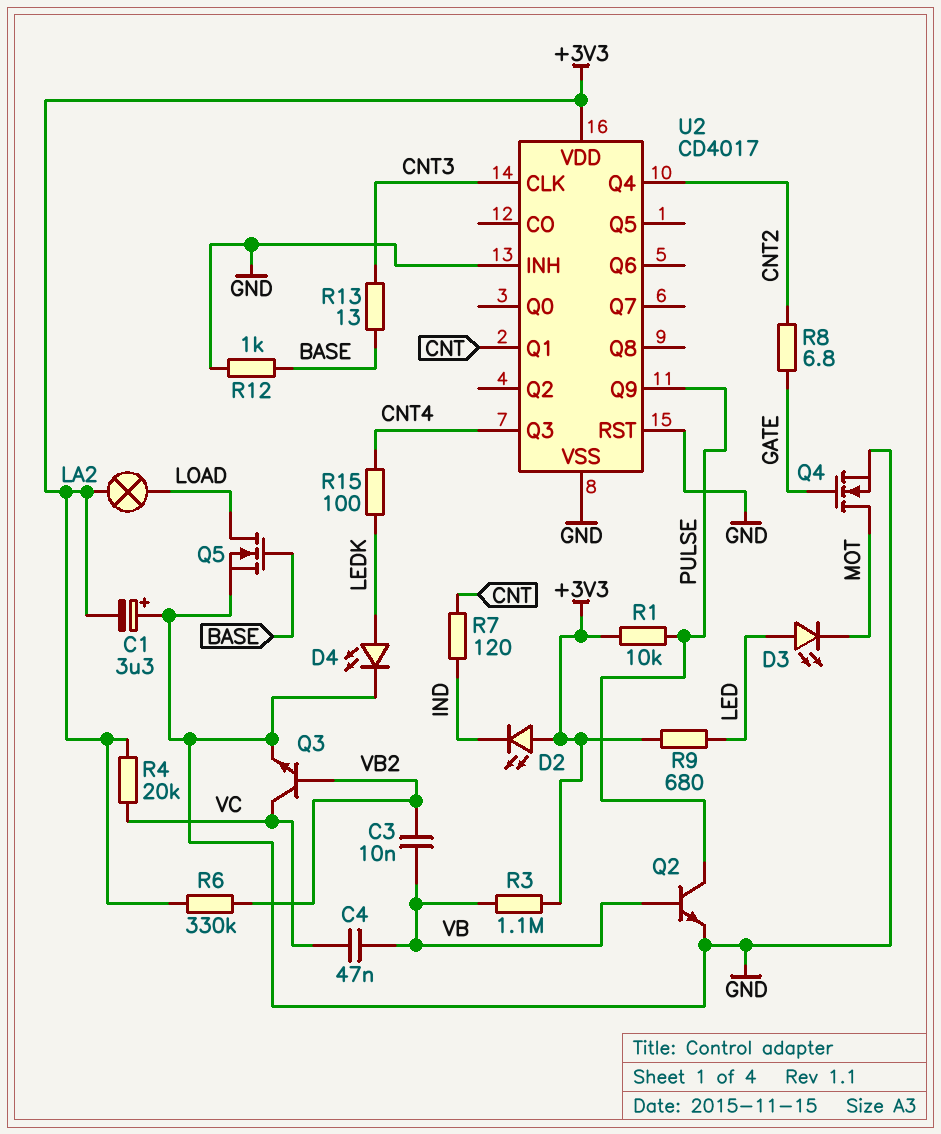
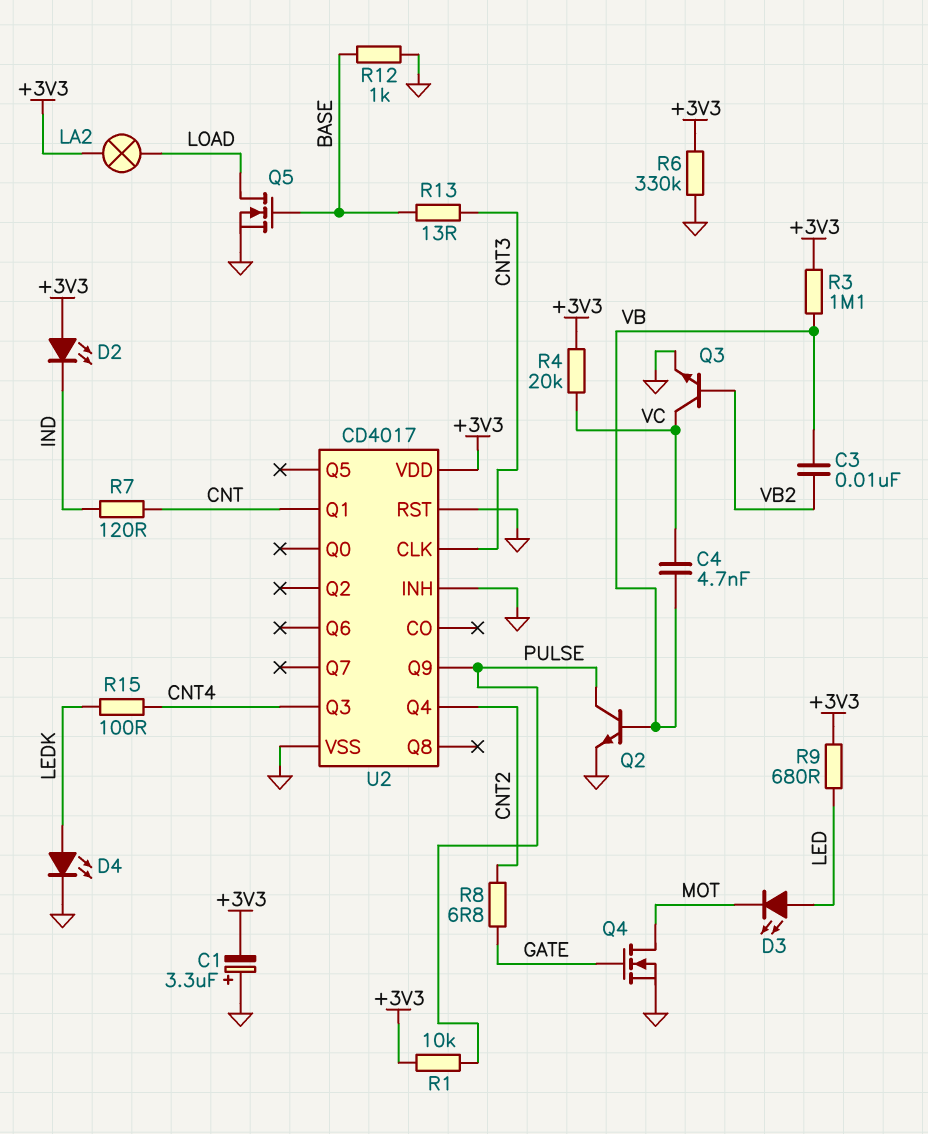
C4: 47nF (VB, VC) -> 4.7nF (VB, VC)
R6: 330k (+3V3, VB2) -> 330k (+3V3, GND)

